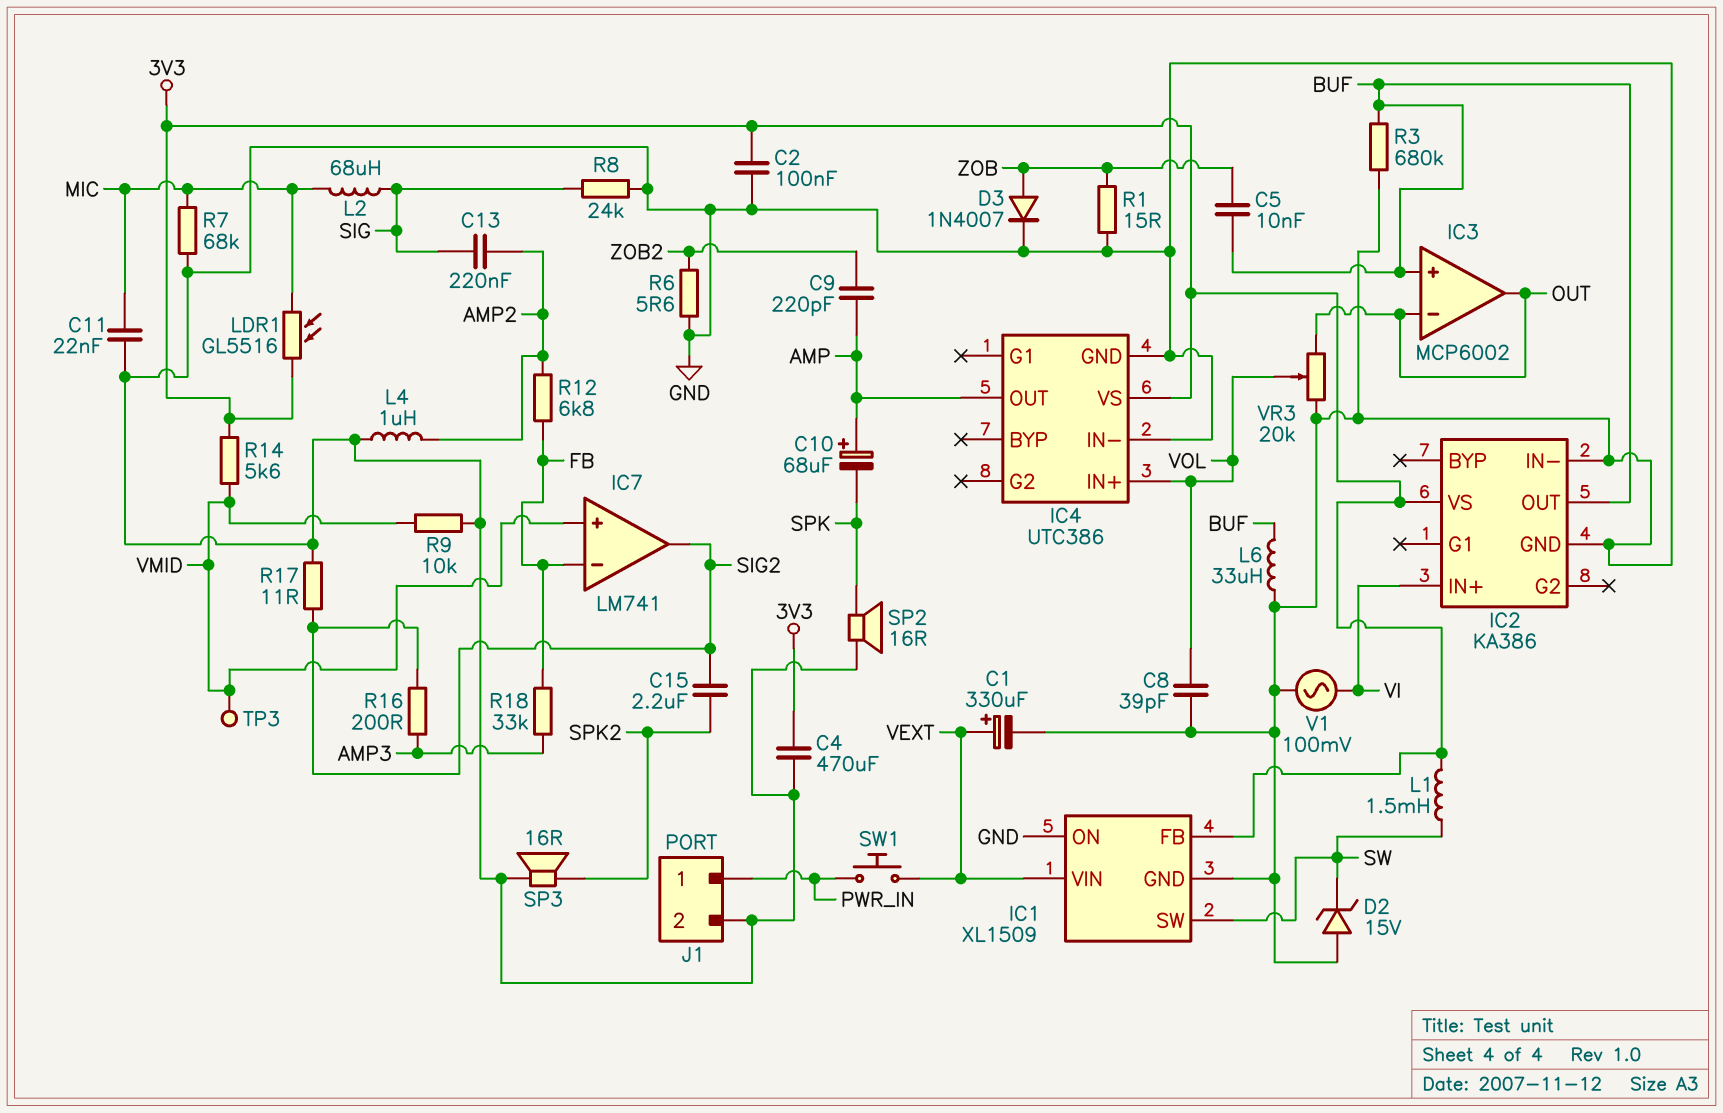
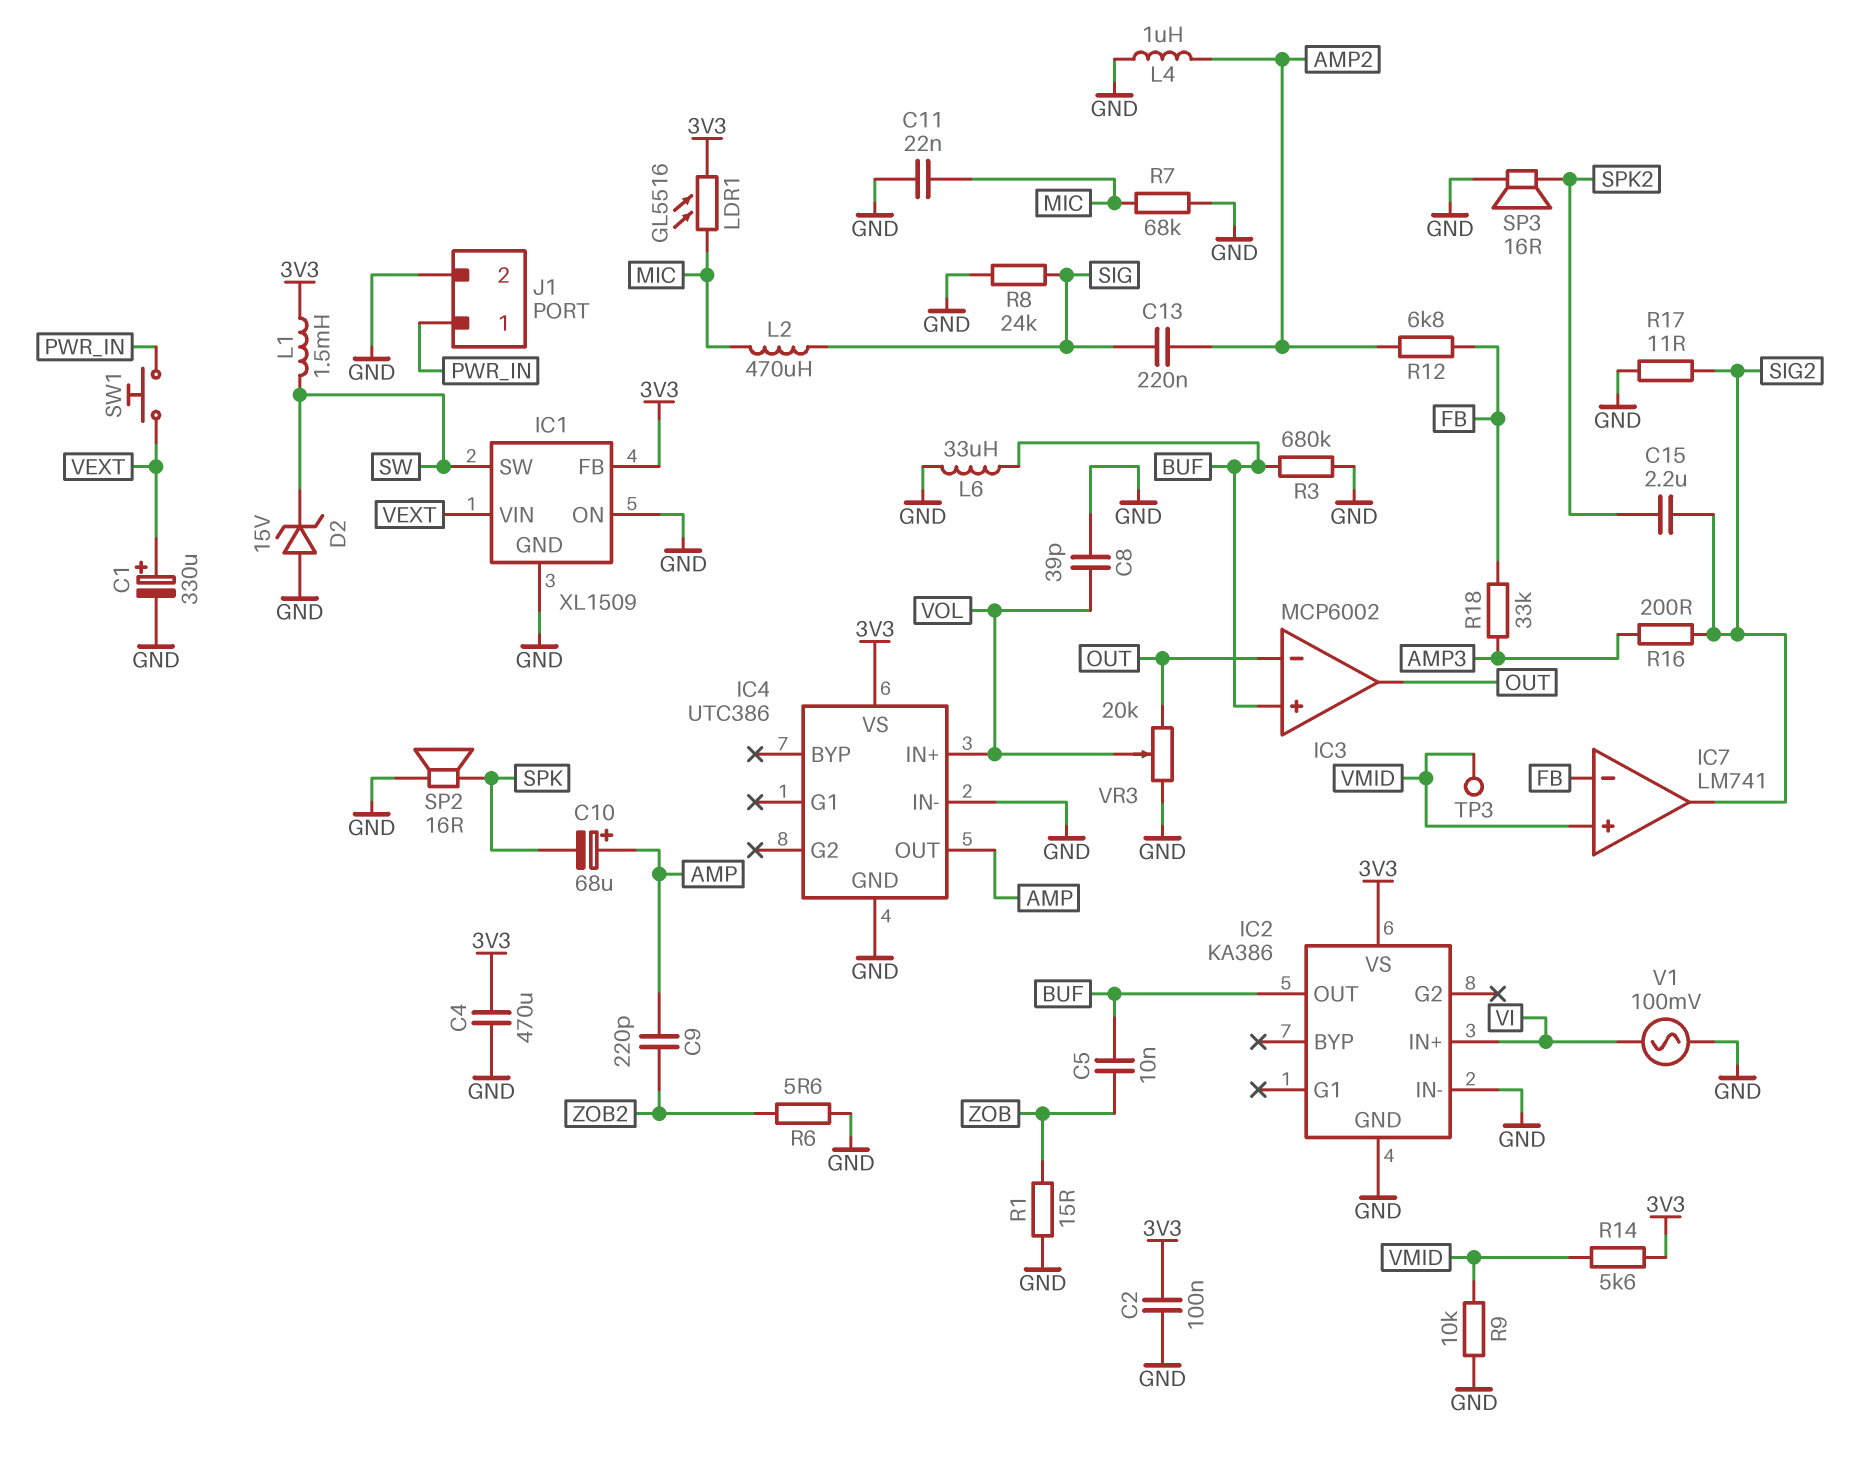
D3: diode 1N4007 (A ZOB, K GND) -> none
L2: 68uH (MIC, SIG) -> 470uH (MIC, SIG)

